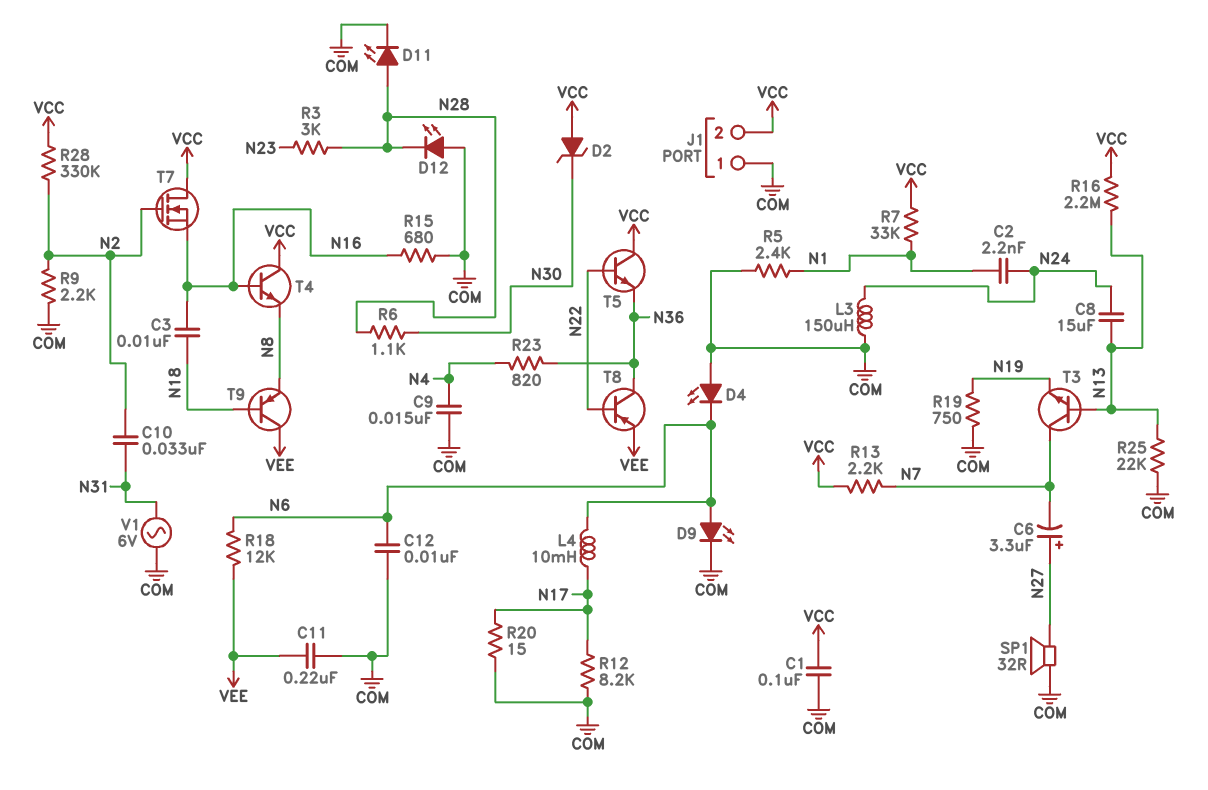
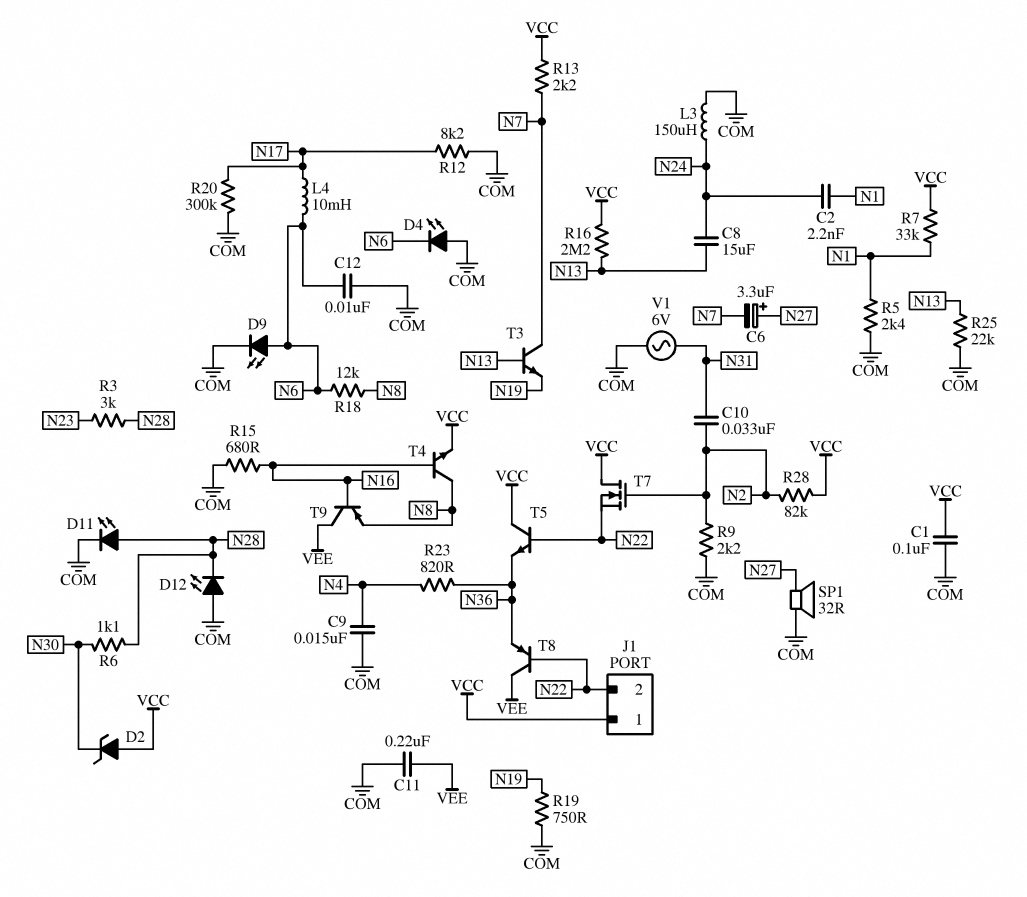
C3: 10nF (N16, N18) -> none
J1 pin 1: COM -> VCC
J1 pin 2: VCC -> N22
R18: 12k (N6, VEE) -> 12k (N6, N8)
R20: 15 (COM, N17) -> 300k (COM, N17)
R28: 330k (N2, VCC) -> 82k (N2, VCC)
T4: NPN (B N16, C VCC, E N8) -> NPN (B N16, C N8, E VCC)
T7: NMOS (G N2, D VCC, S N16) -> NMOS (G N2, D VCC, S N22)
T8: PNP (B N22, C N36, E VEE) -> PNP (B N22, C VEE, E N36)
T9: PNP (B N18, C VEE, E N8) -> PNP (B N16, C VEE, E N8)

